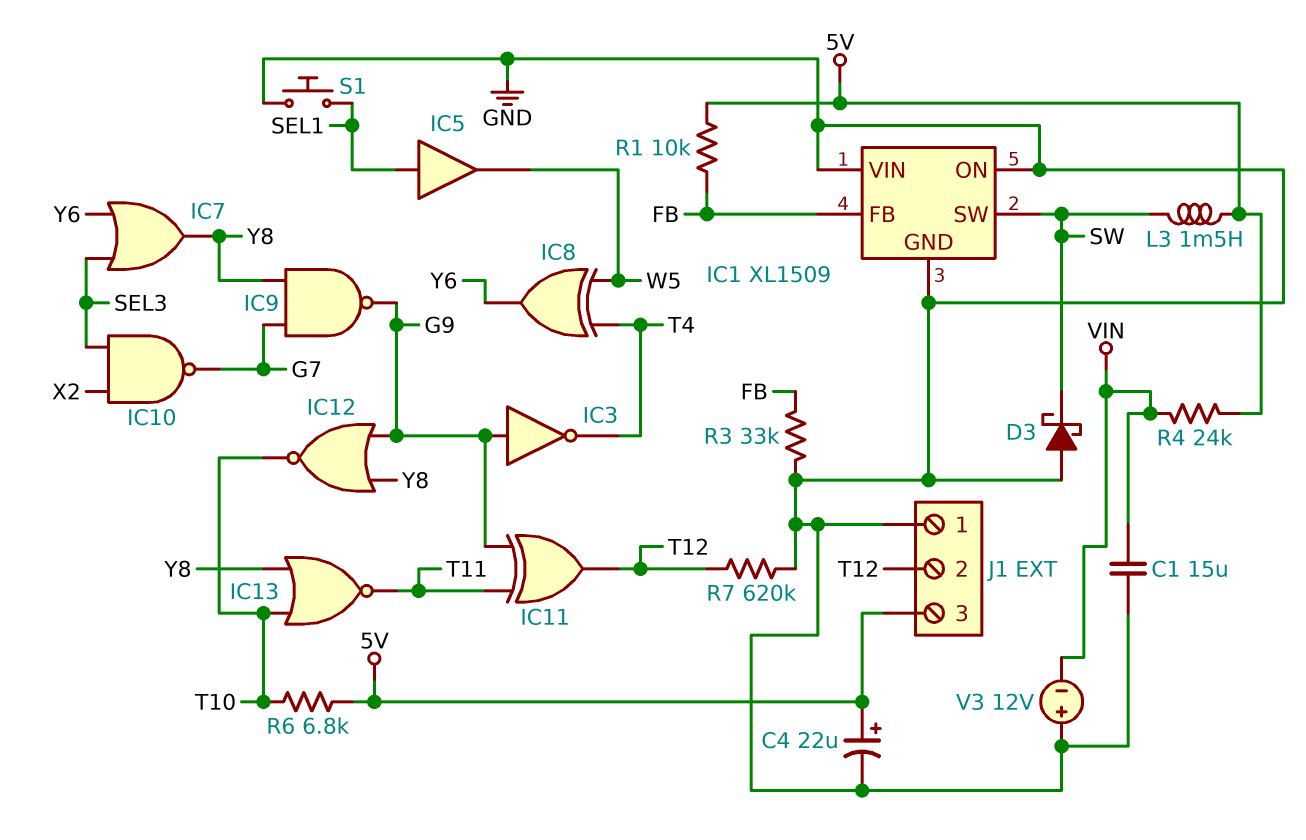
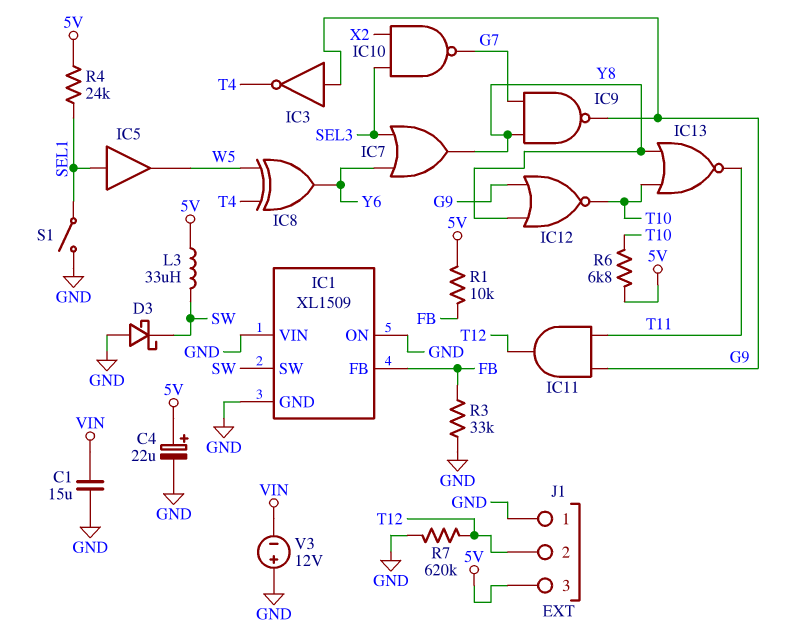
IC11: XOR (in G9, in T11, out T12) -> AND (in G9, in T11, out T12)
L3: 1.5mH (5V, SW) -> 33uH (5V, SW)
R4: 24k (5V, VIN) -> 24k (5V, SEL1)
S1: button (GND, SEL1) -> switch (GND, SEL1)

